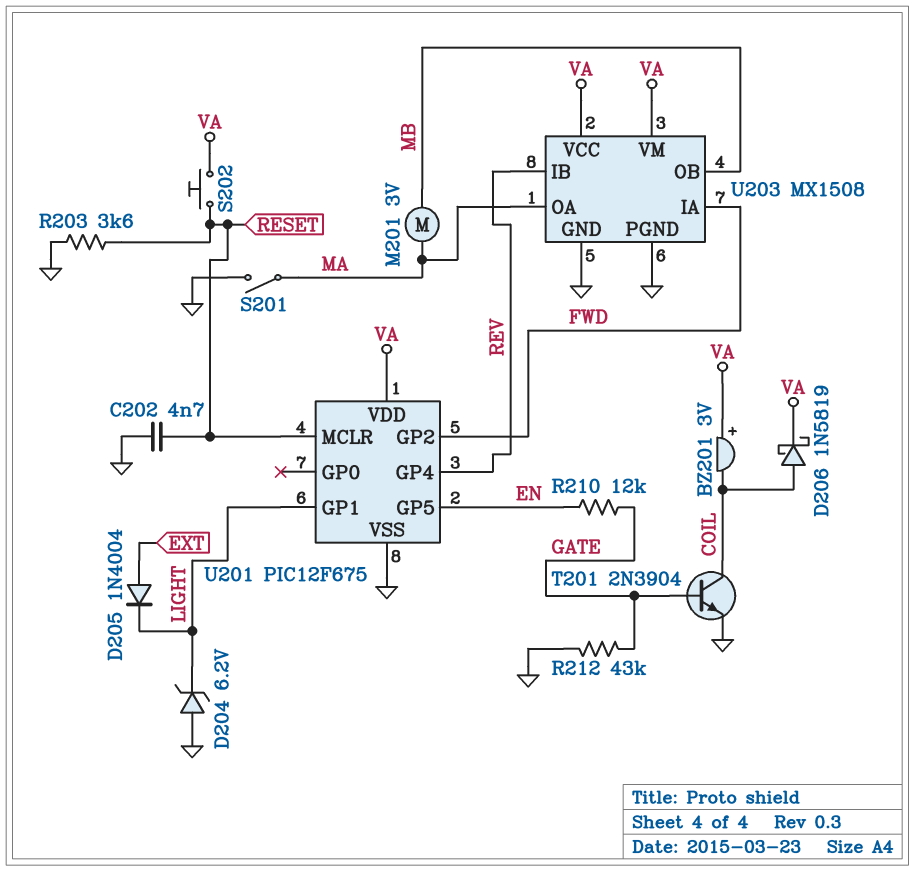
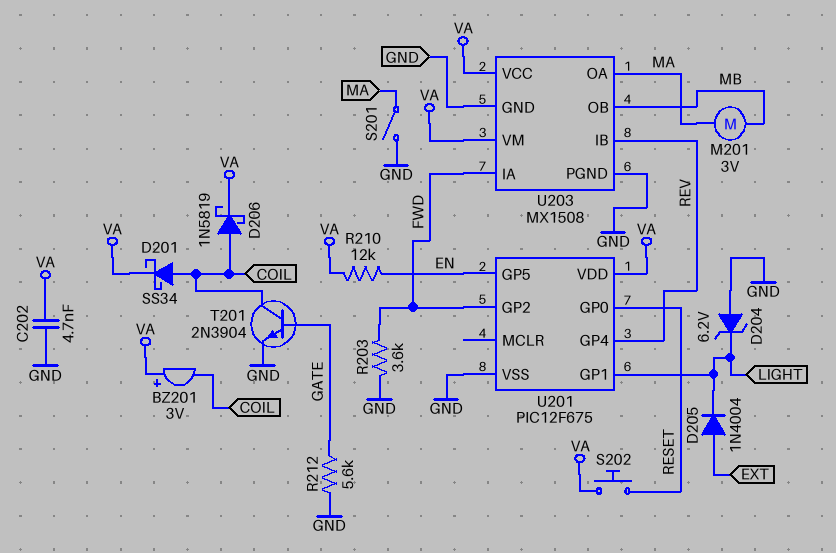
C202: 4.7nF (GND, RESET) -> 4.7nF (GND, VA)
D201: none -> schottky SS34 (A COIL, K VA)
R203: 3.6k (GND, RESET) -> 3.6k (FWD, GND)
R210: 12k (EN, GATE) -> 12k (EN, VA)
R212: 43k (GATE, GND) -> 5.6k (GATE, GND)
U201 pin GP0: none -> RESET
U201 pin MCLR: RESET -> none

